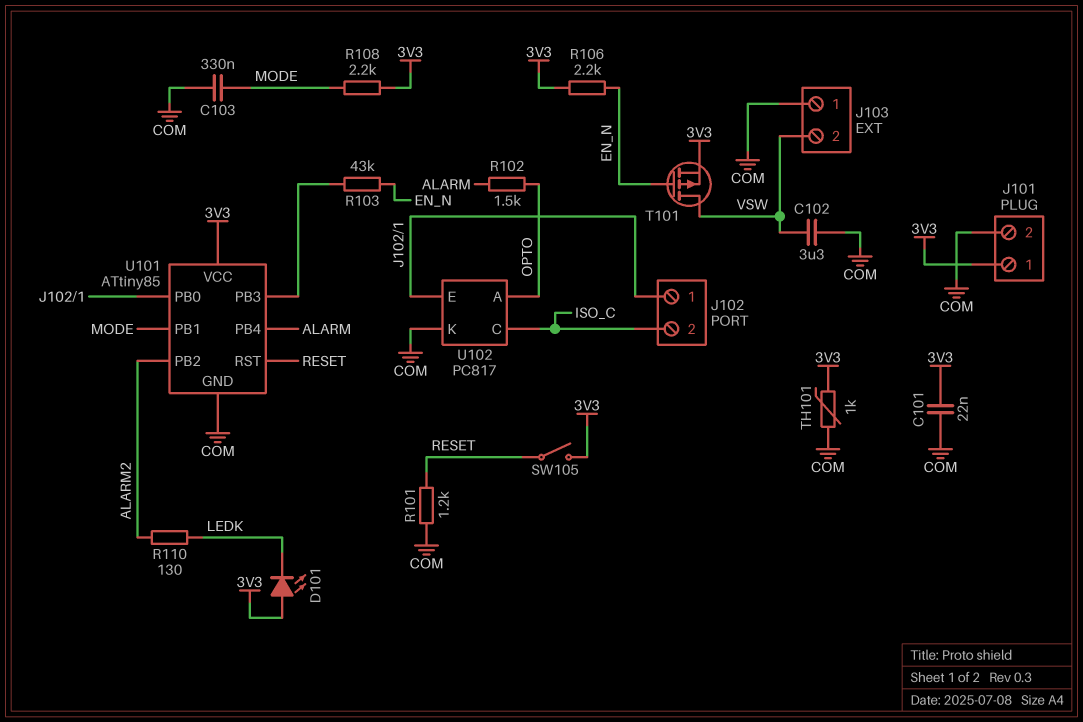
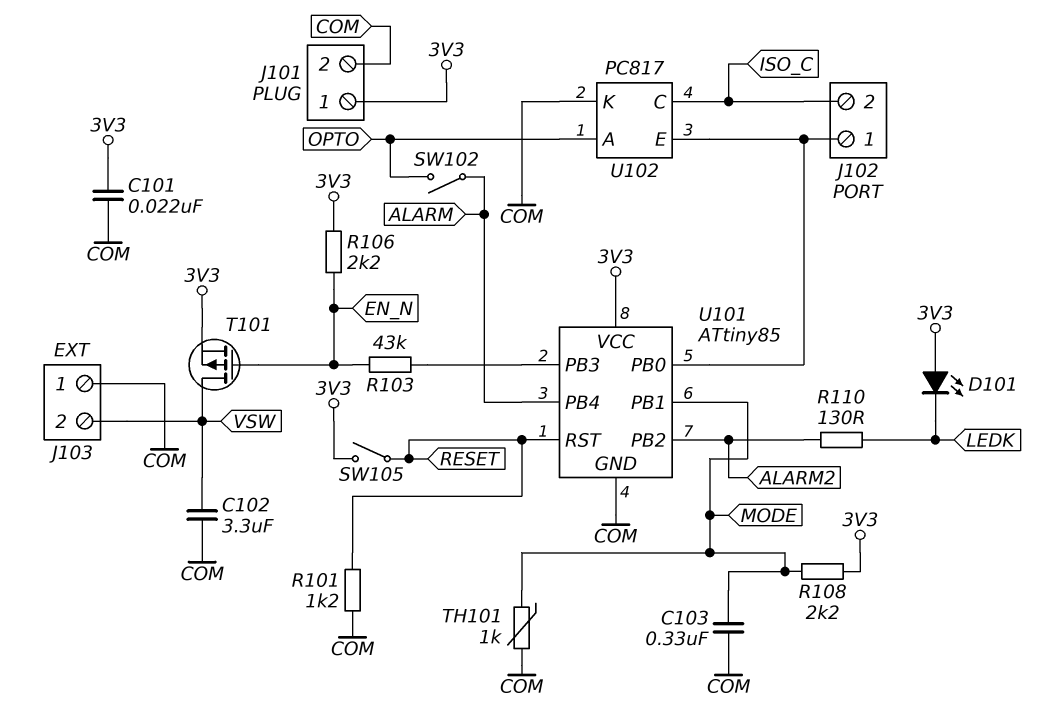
R102: 1.5k (ALARM, OPTO) -> none
SW102: none -> switch (ALARM, OPTO)
TH101: 1k (3V3, COM) -> 1k (COM, MODE)

